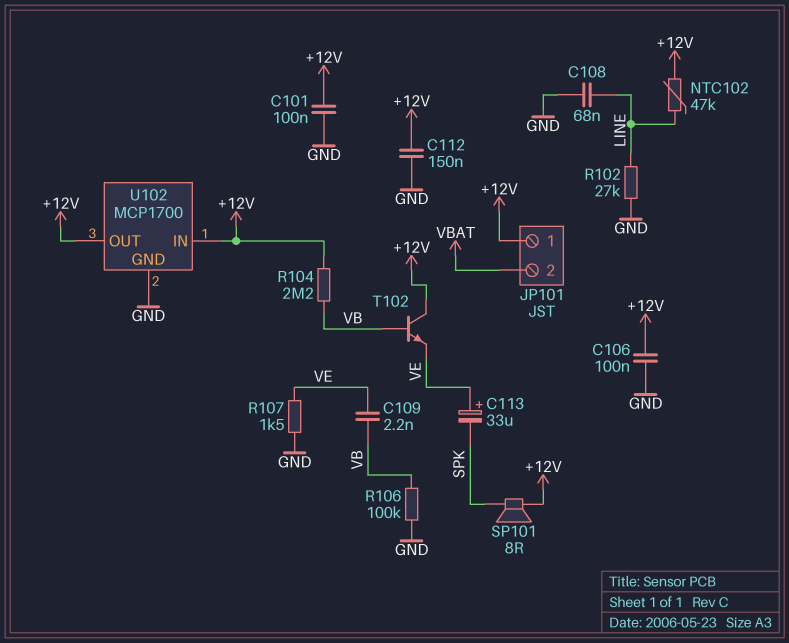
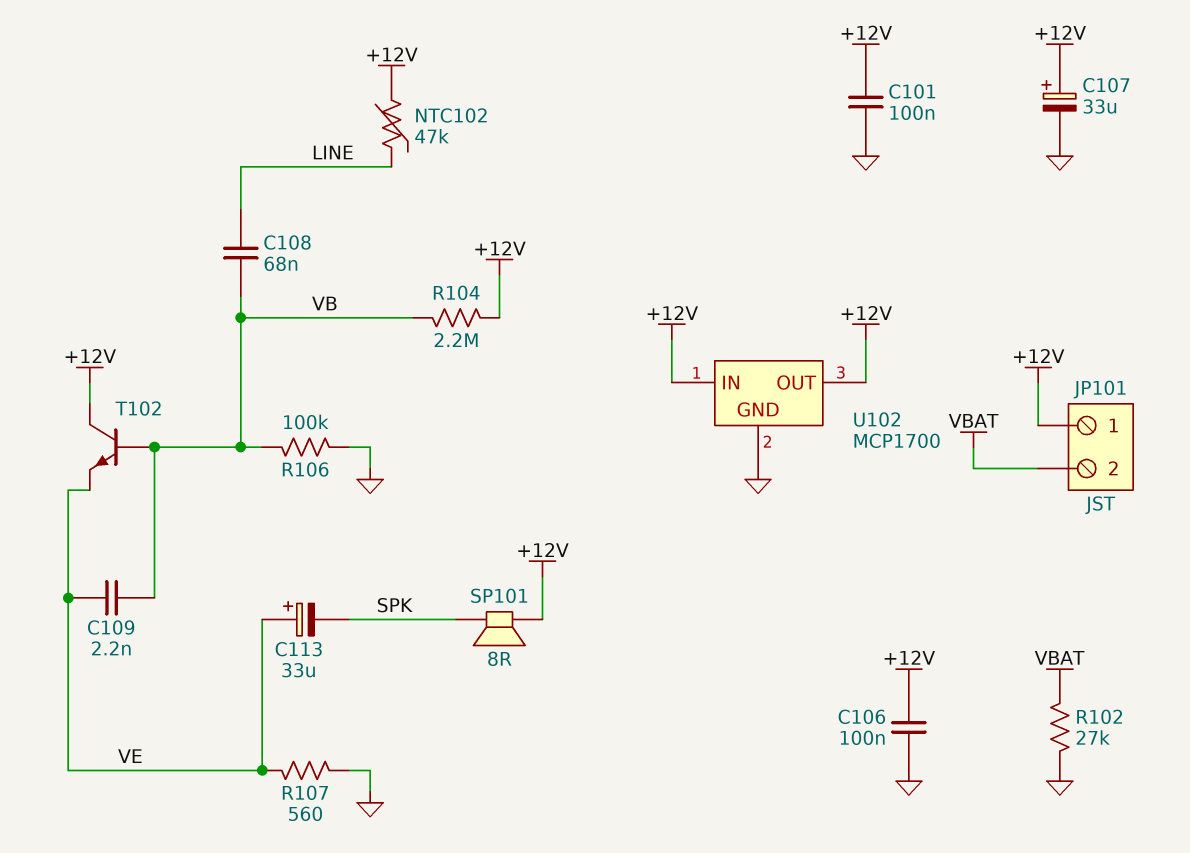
C107: none -> 33uF (plus +12V, minus GND)
C108: 68nF (GND, LINE) -> 68nF (LINE, VB)
C112: 150nF (+12V, GND) -> none
R102: 27k (GND, LINE) -> 27k (GND, VBAT)
R107: 1.5k (GND, VE) -> 560 (GND, VE)

